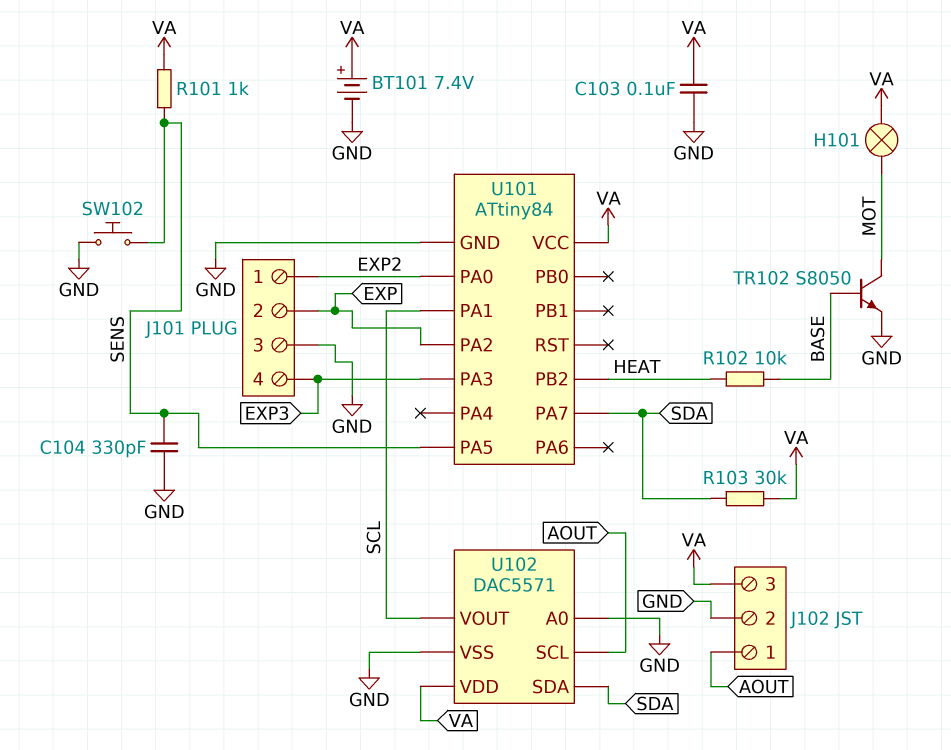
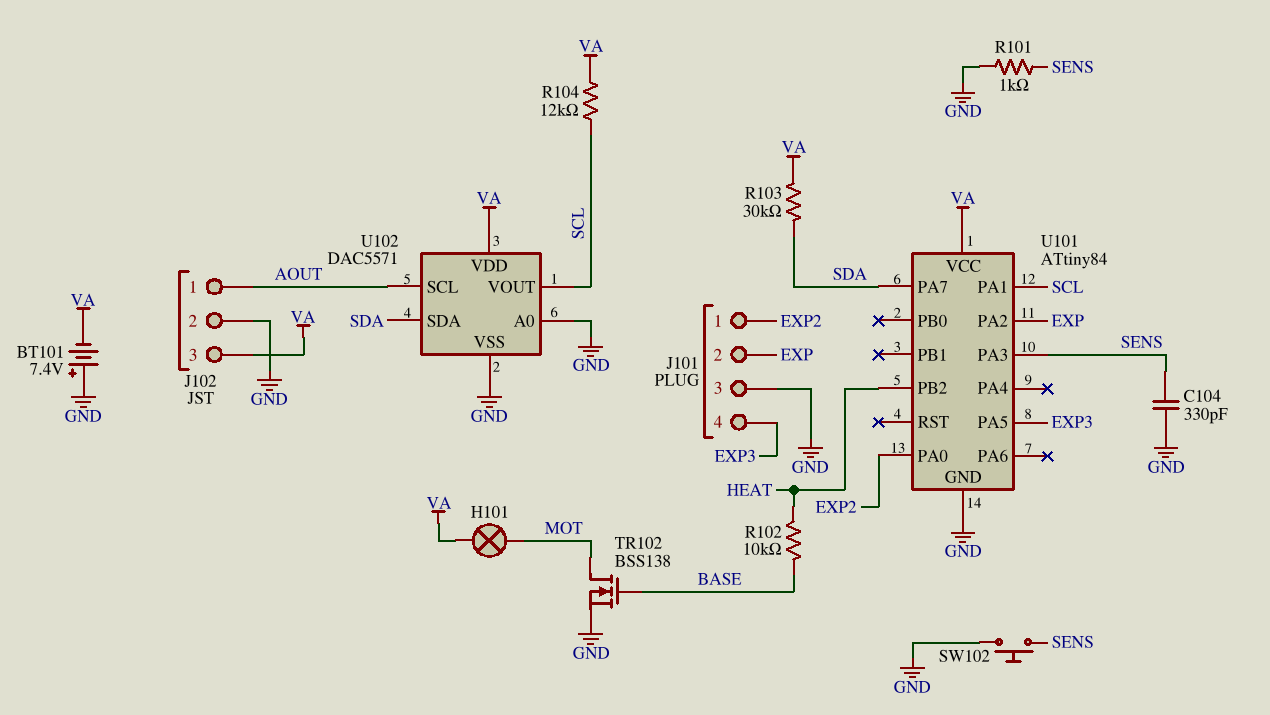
BT101: 7.4V (plus VA, minus GND) -> 7.4V (plus GND, minus VA)
C103: 100nF (GND, VA) -> none
R101: 1k (SENS, VA) -> 1k (GND, SENS)
R104: none -> 12k (SCL, VA)
TR102: NPN S8050 (B BASE, C MOT, E GND) -> NMOS BSS138 (G BASE, D MOT, S GND)
U101 pin PA3: EXP3 -> SENS
U101 pin PA5: SENS -> EXP3

